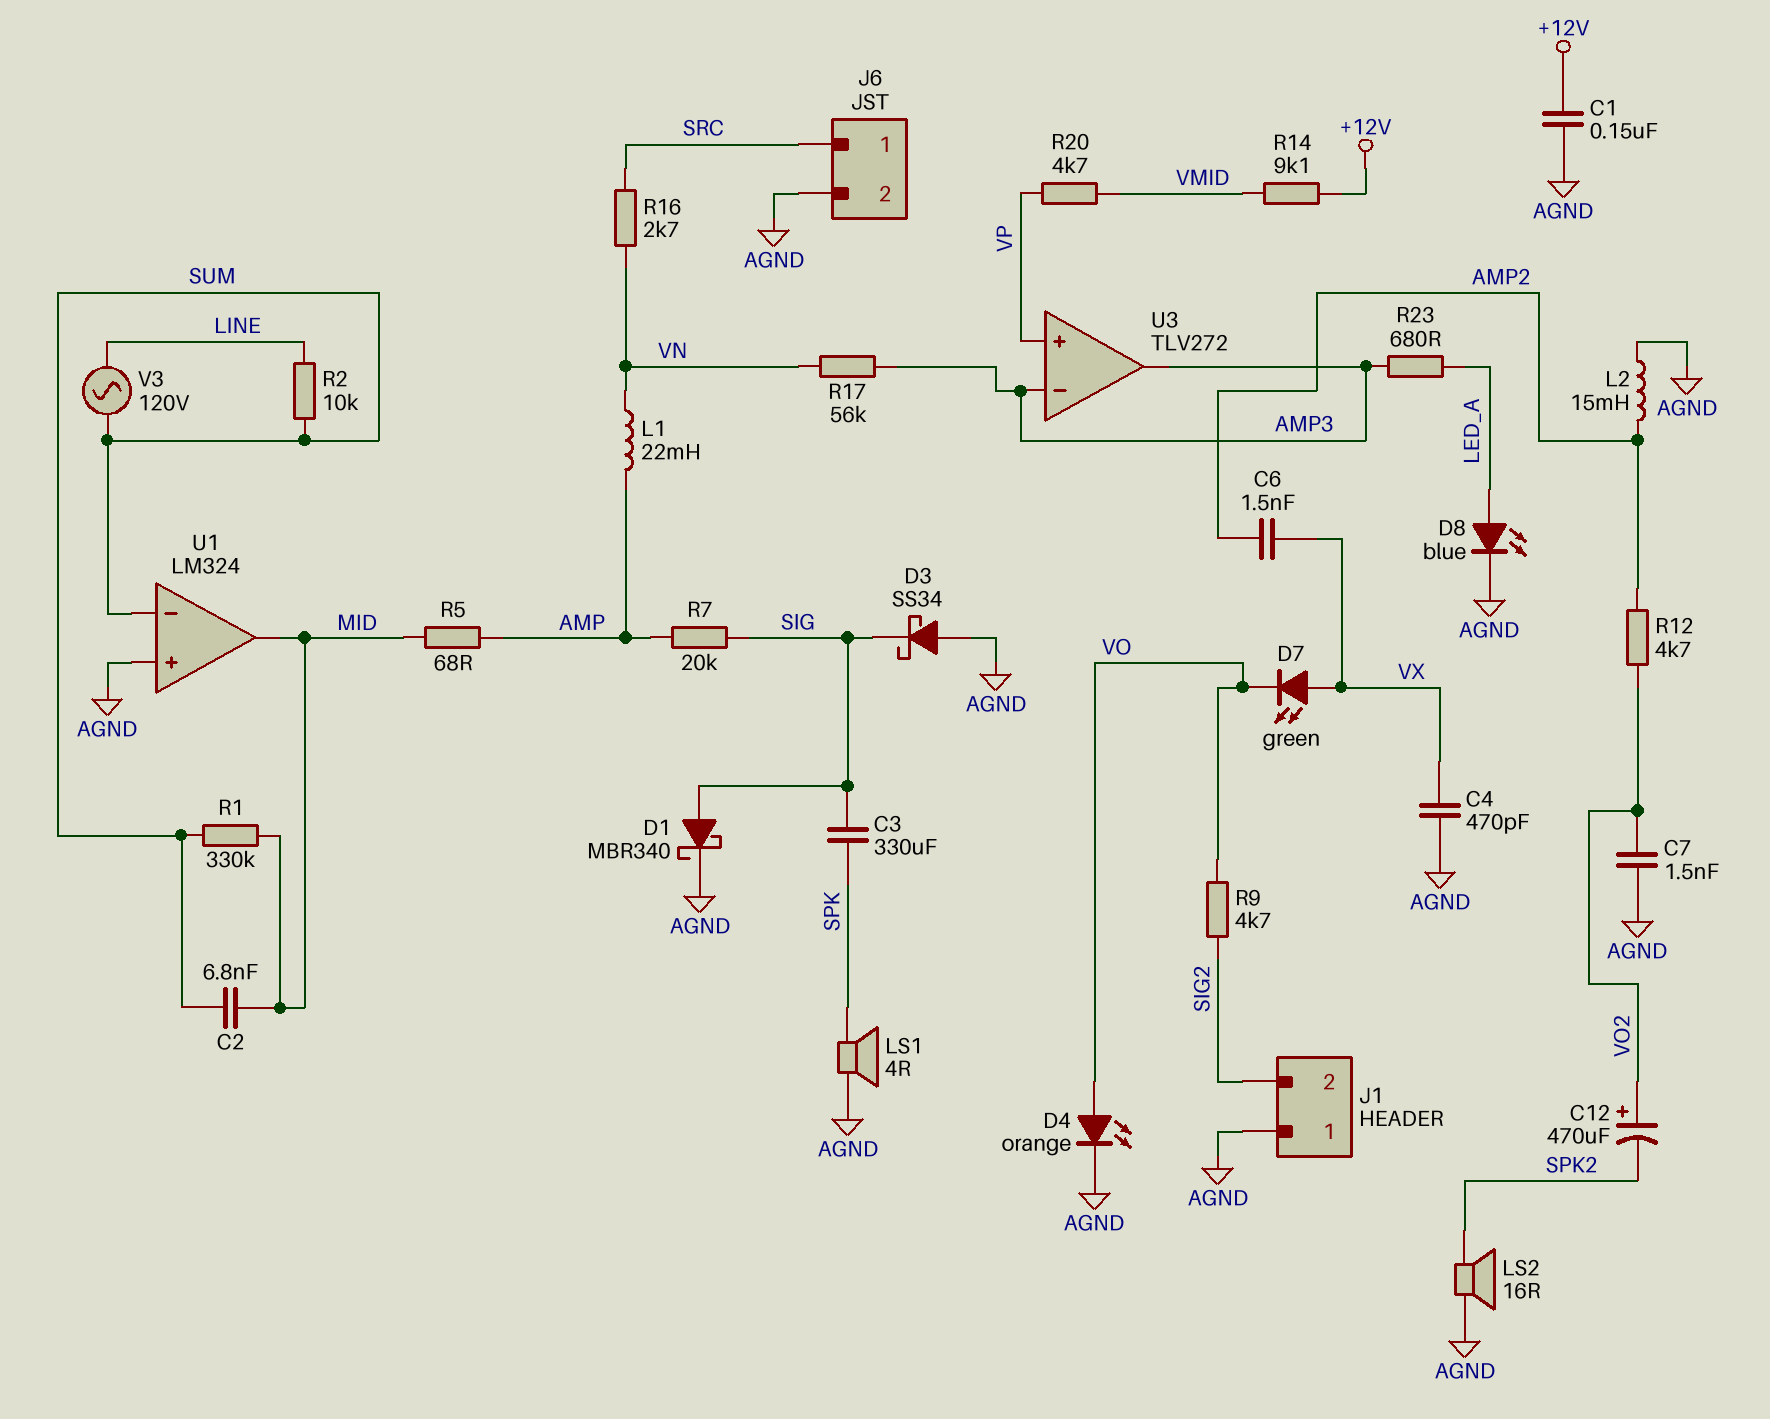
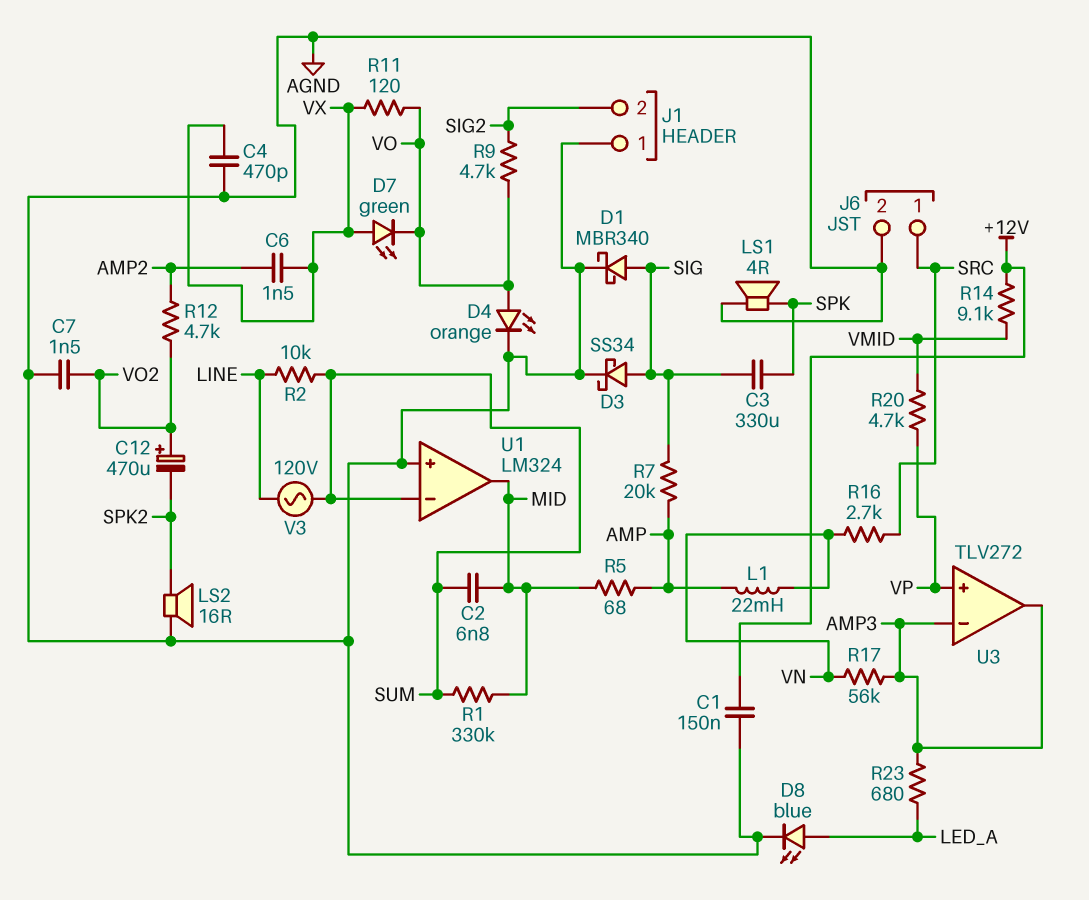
D3: schottky SS34 (A AGND, K SIG) -> schottky SS34 (A SIG, K AGND)
L2: 15mH (AGND, AMP2) -> none
R11: none -> 120 (VO, VX)

